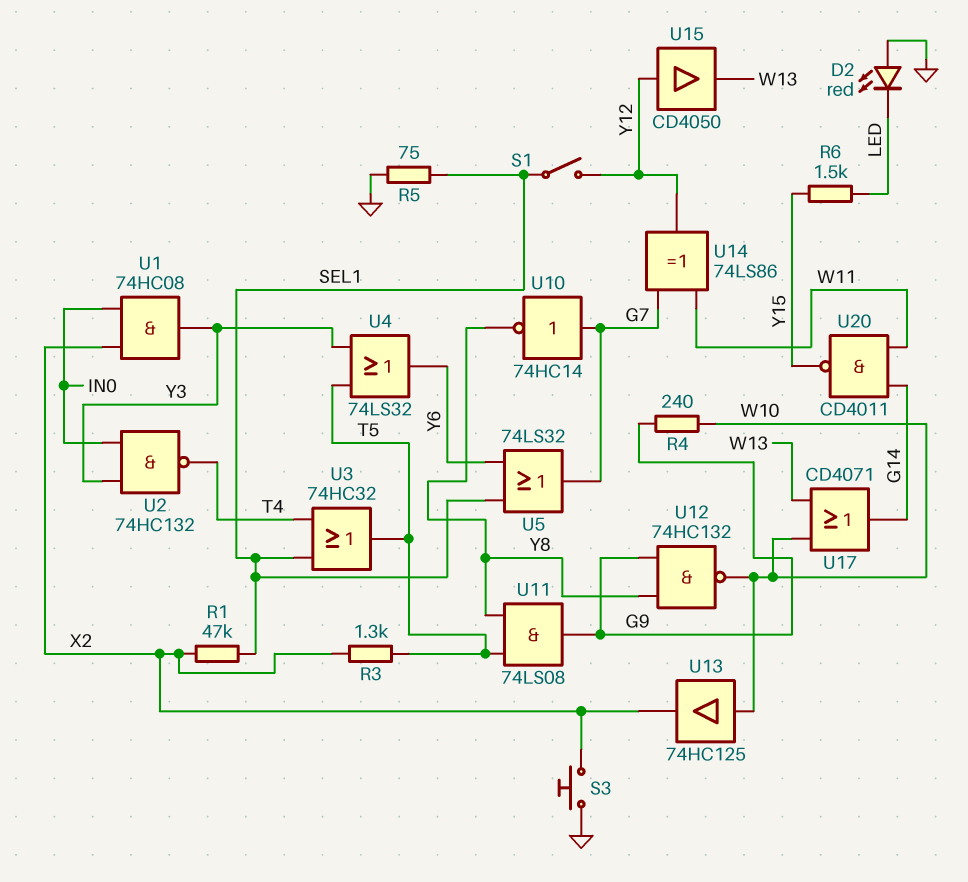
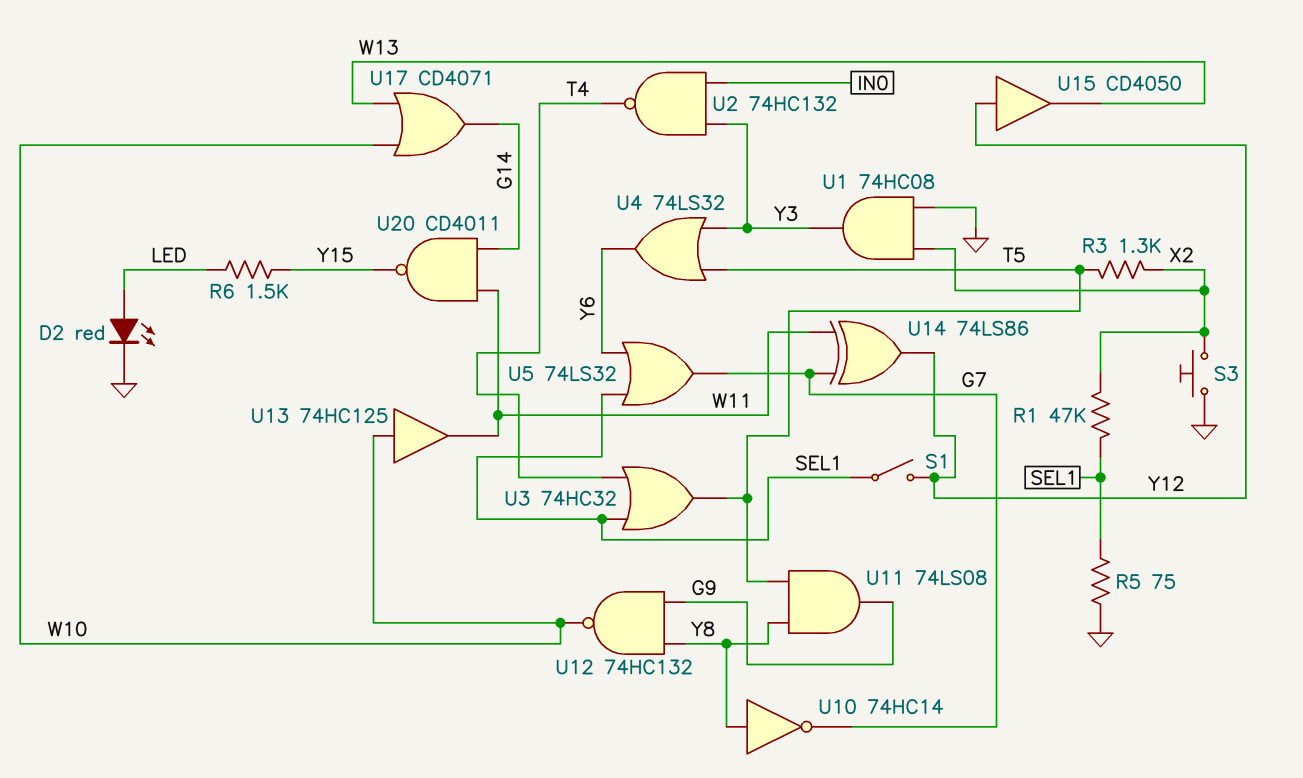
D2: LED red (A GND, K LED) -> LED red (A LED, K GND)
R4: 240 (G9, W10) -> none
U1: AND 74HC08 (in IN0, in X2, out Y3) -> AND 74HC08 (in GND, in X2, out Y3)
U10: NOT 74HC14 (in G7, out Y8) -> NOT 74HC14 (in Y8, out G7)
U13: buffer 74HC125 (in W10, out X2) -> buffer 74HC125 (in W10, out W11)

